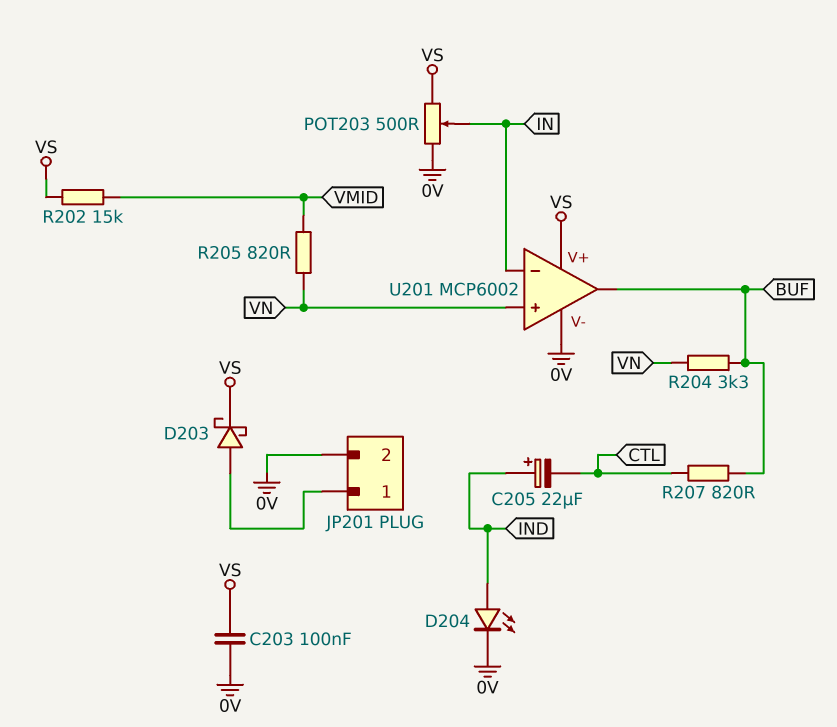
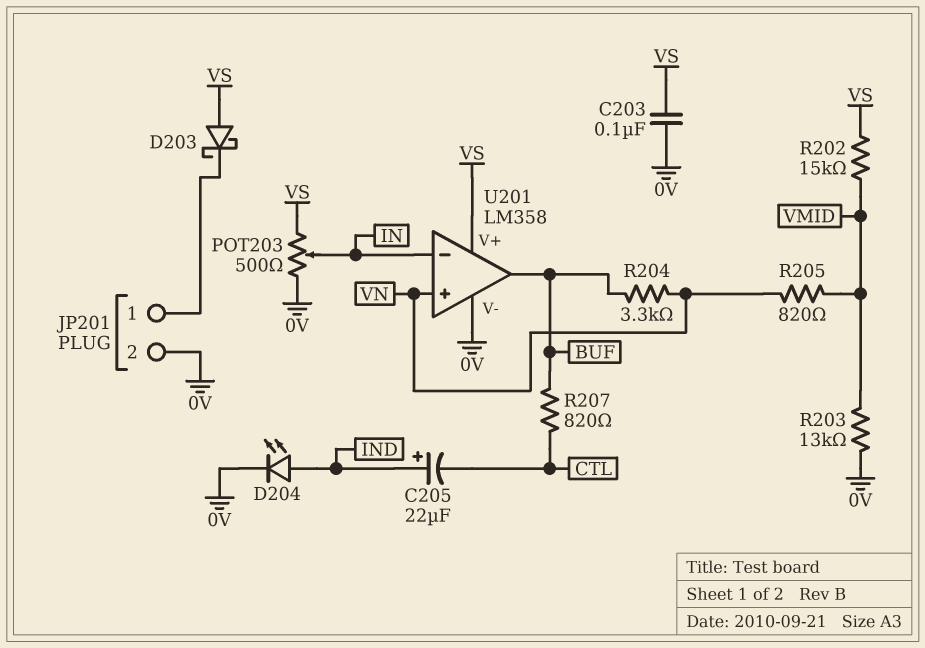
D203: schottky (A JP201/1, K VS) -> schottky (A VS, K JP201/1)
R203: none -> 13k (0V, VMID)
U201: MCP6002 -> LM358

